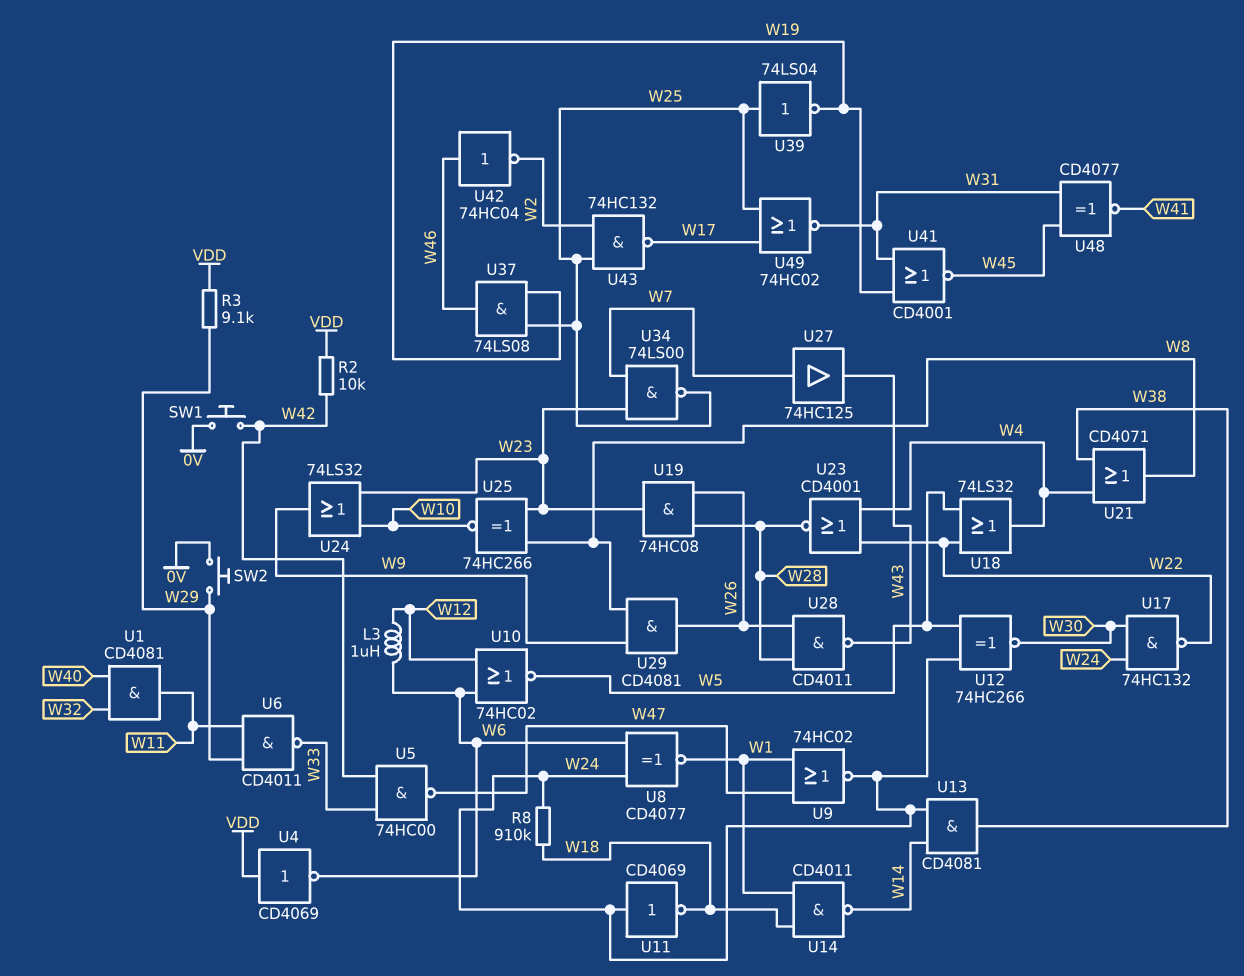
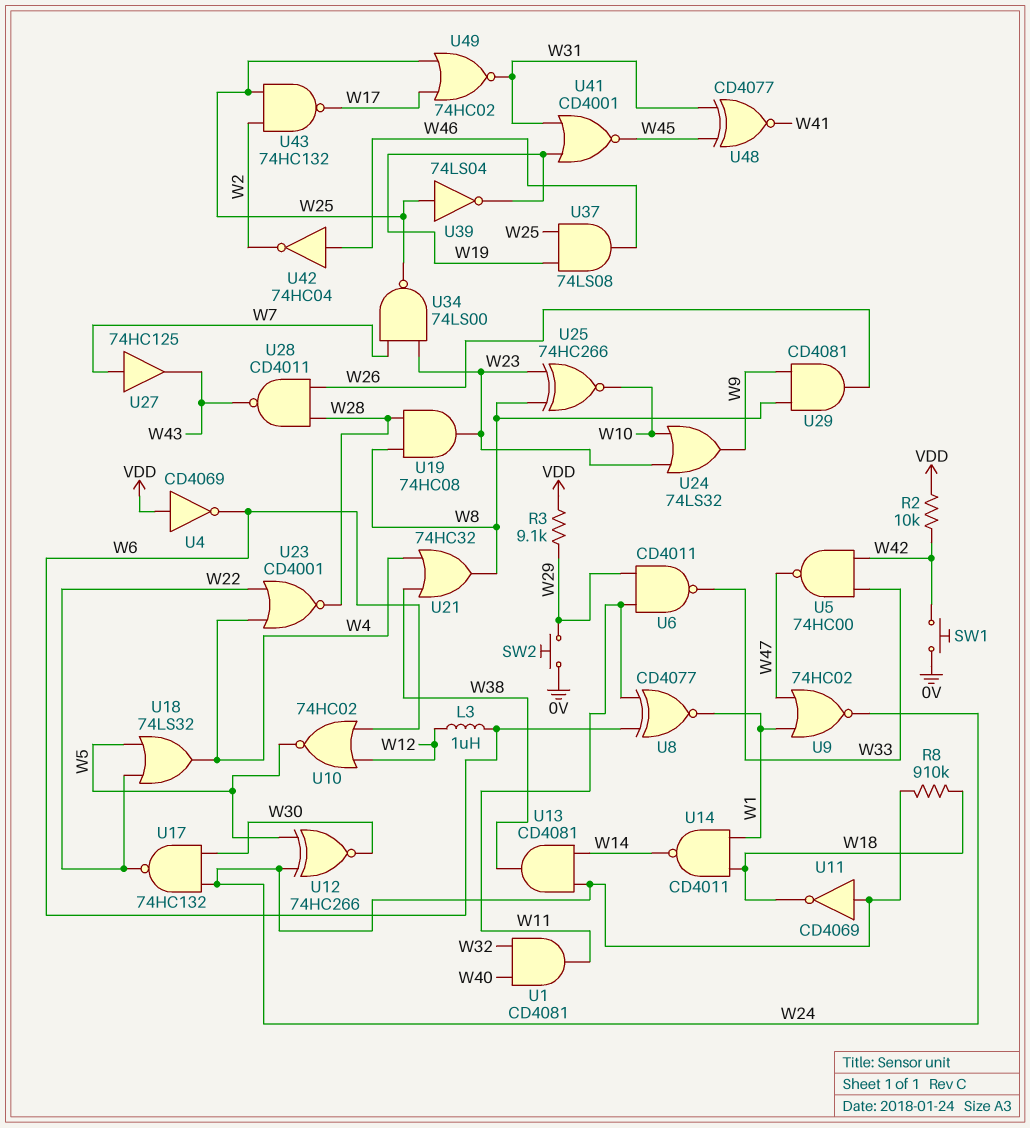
U8: XNOR CD4077 (in W6, in W24, out W1) -> XNOR CD4077 (in W6, in W11, out W1)
U19: AND 74HC08 (in W26, in W28, out W23) -> AND 74HC08 (in W8, in W28, out W23)
U21: OR CD4071 (in W4, in W38, out W8) -> OR 74HC32 (in W4, in W38, out W8)

